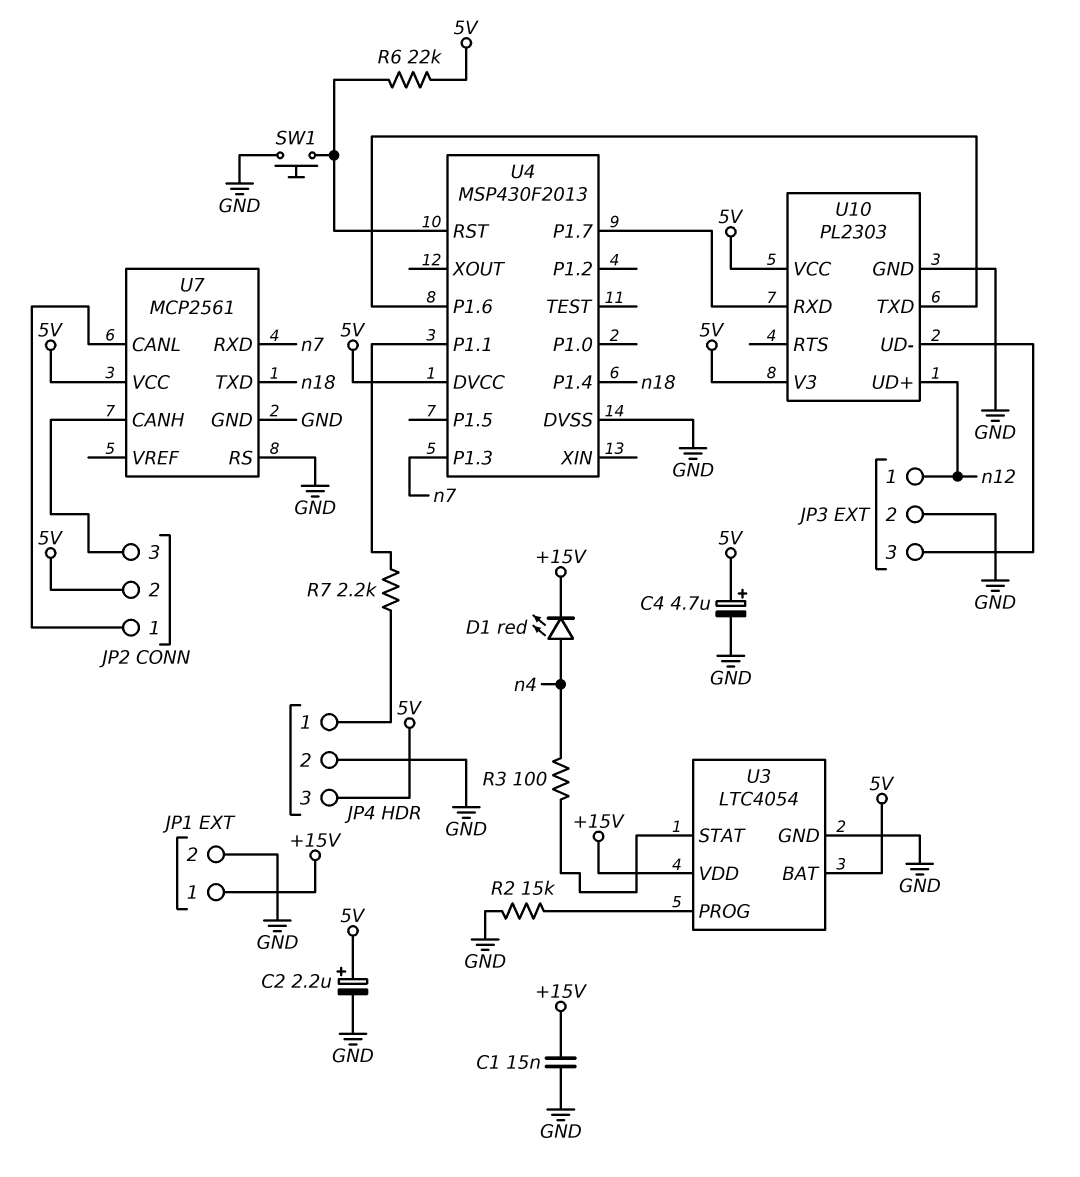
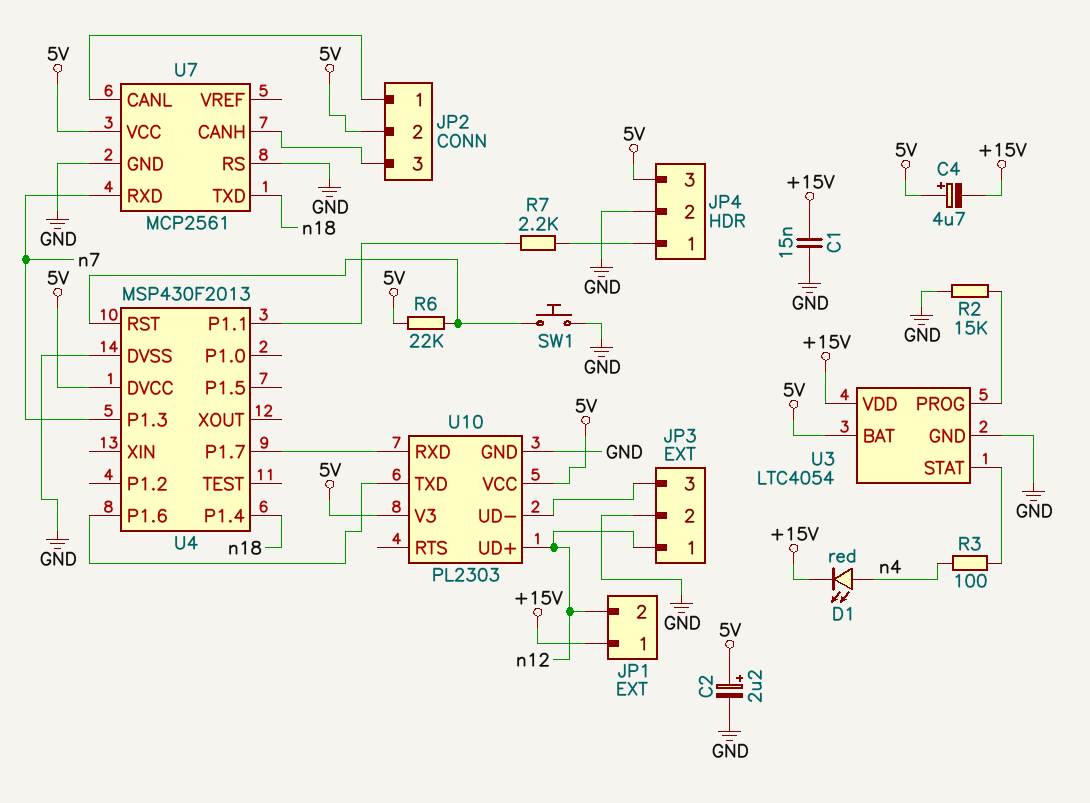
C4: 4.7uF (plus 5V, minus GND) -> 4.7uF (plus 5V, minus +15V)
JP1 pin 2: GND -> n12

